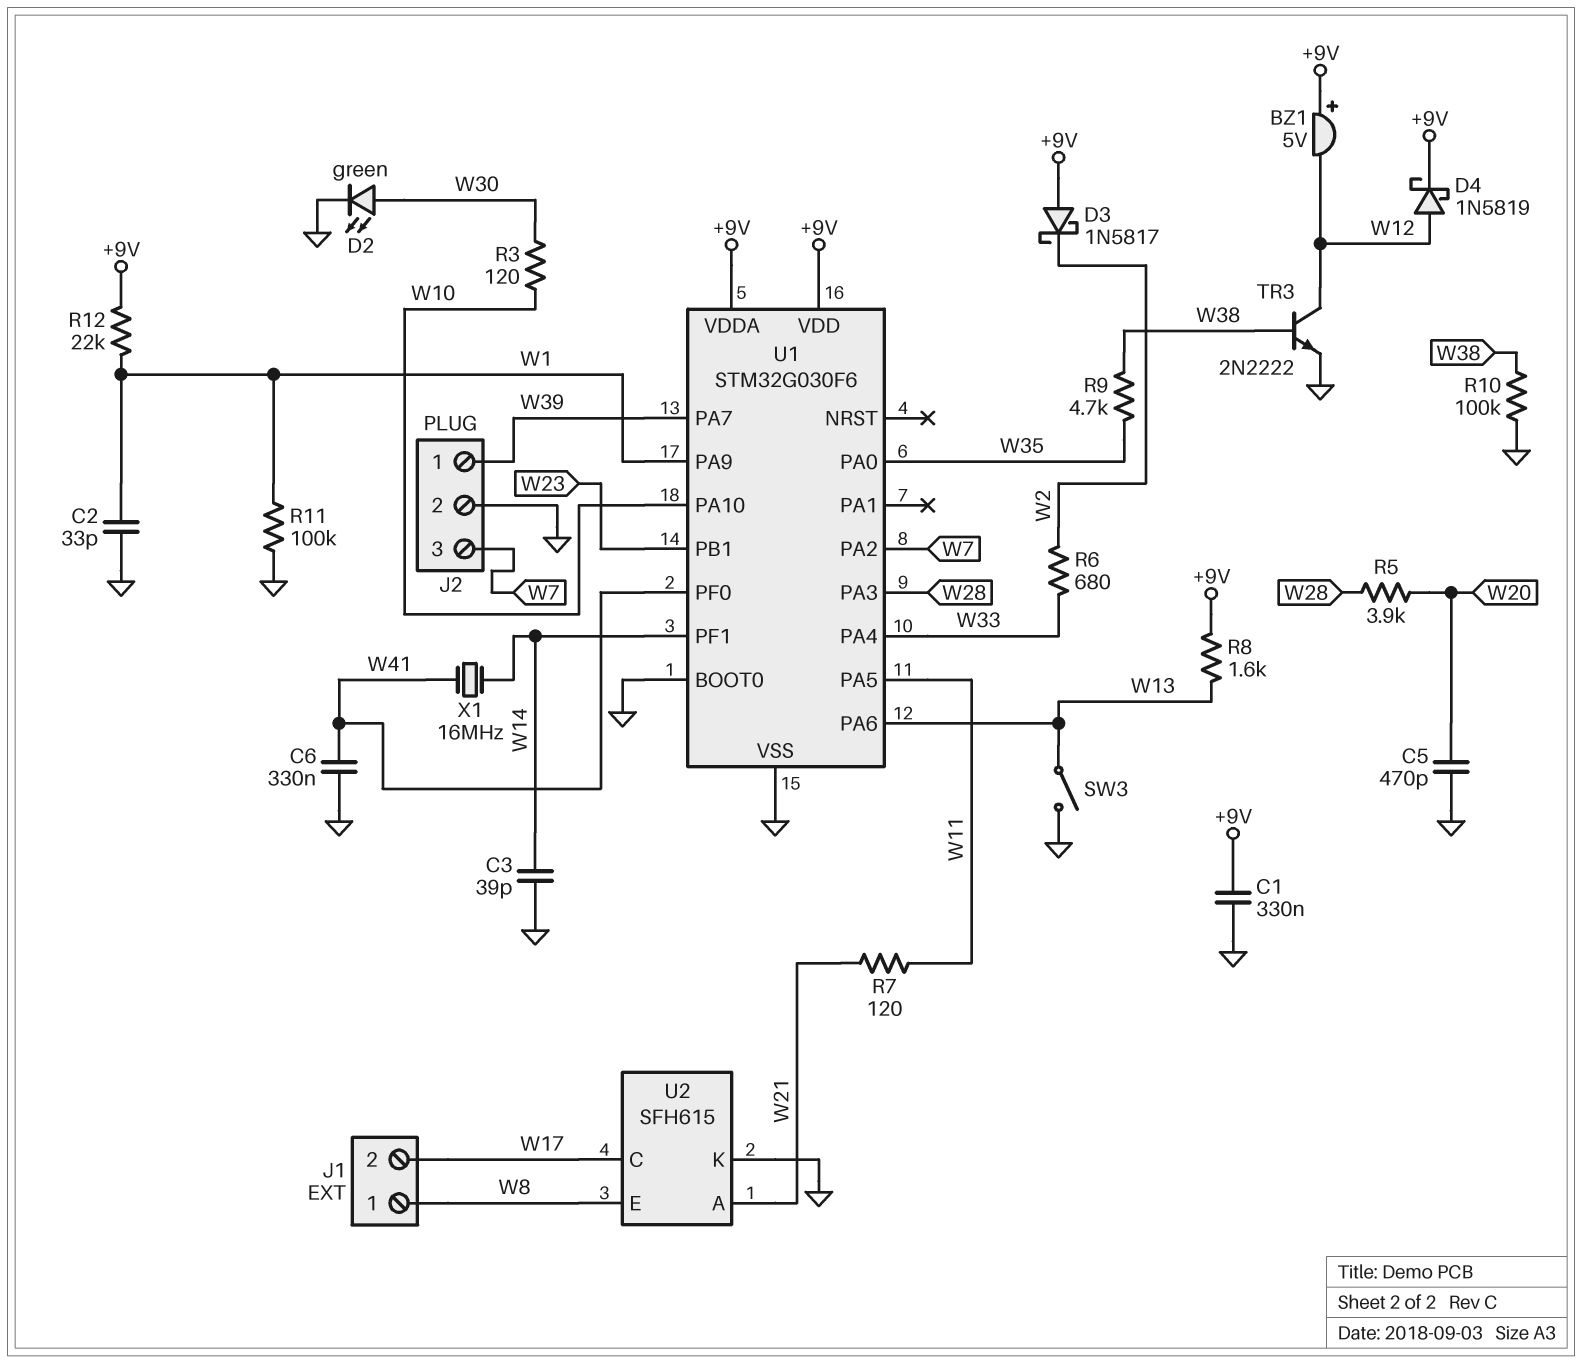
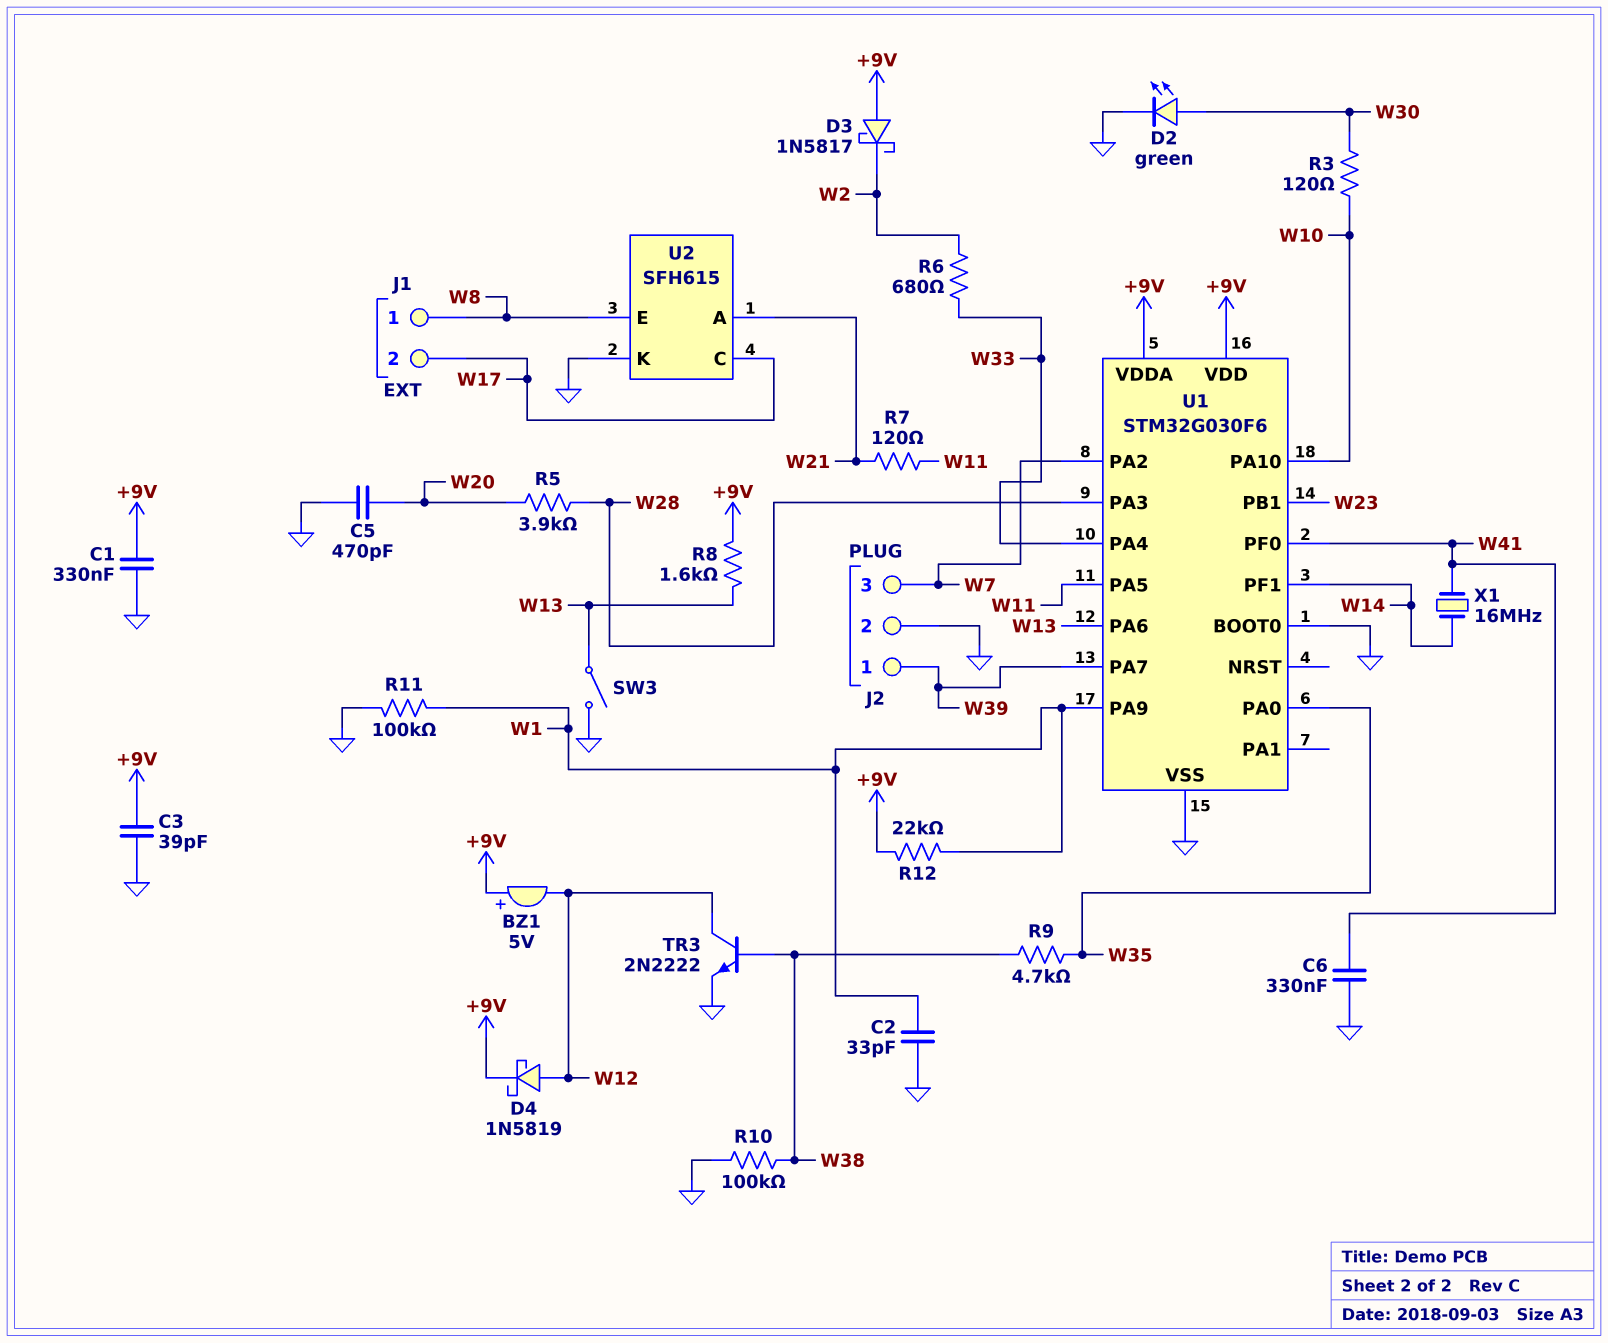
C3: 39pF (GND, W14) -> 39pF (+9V, GND)

